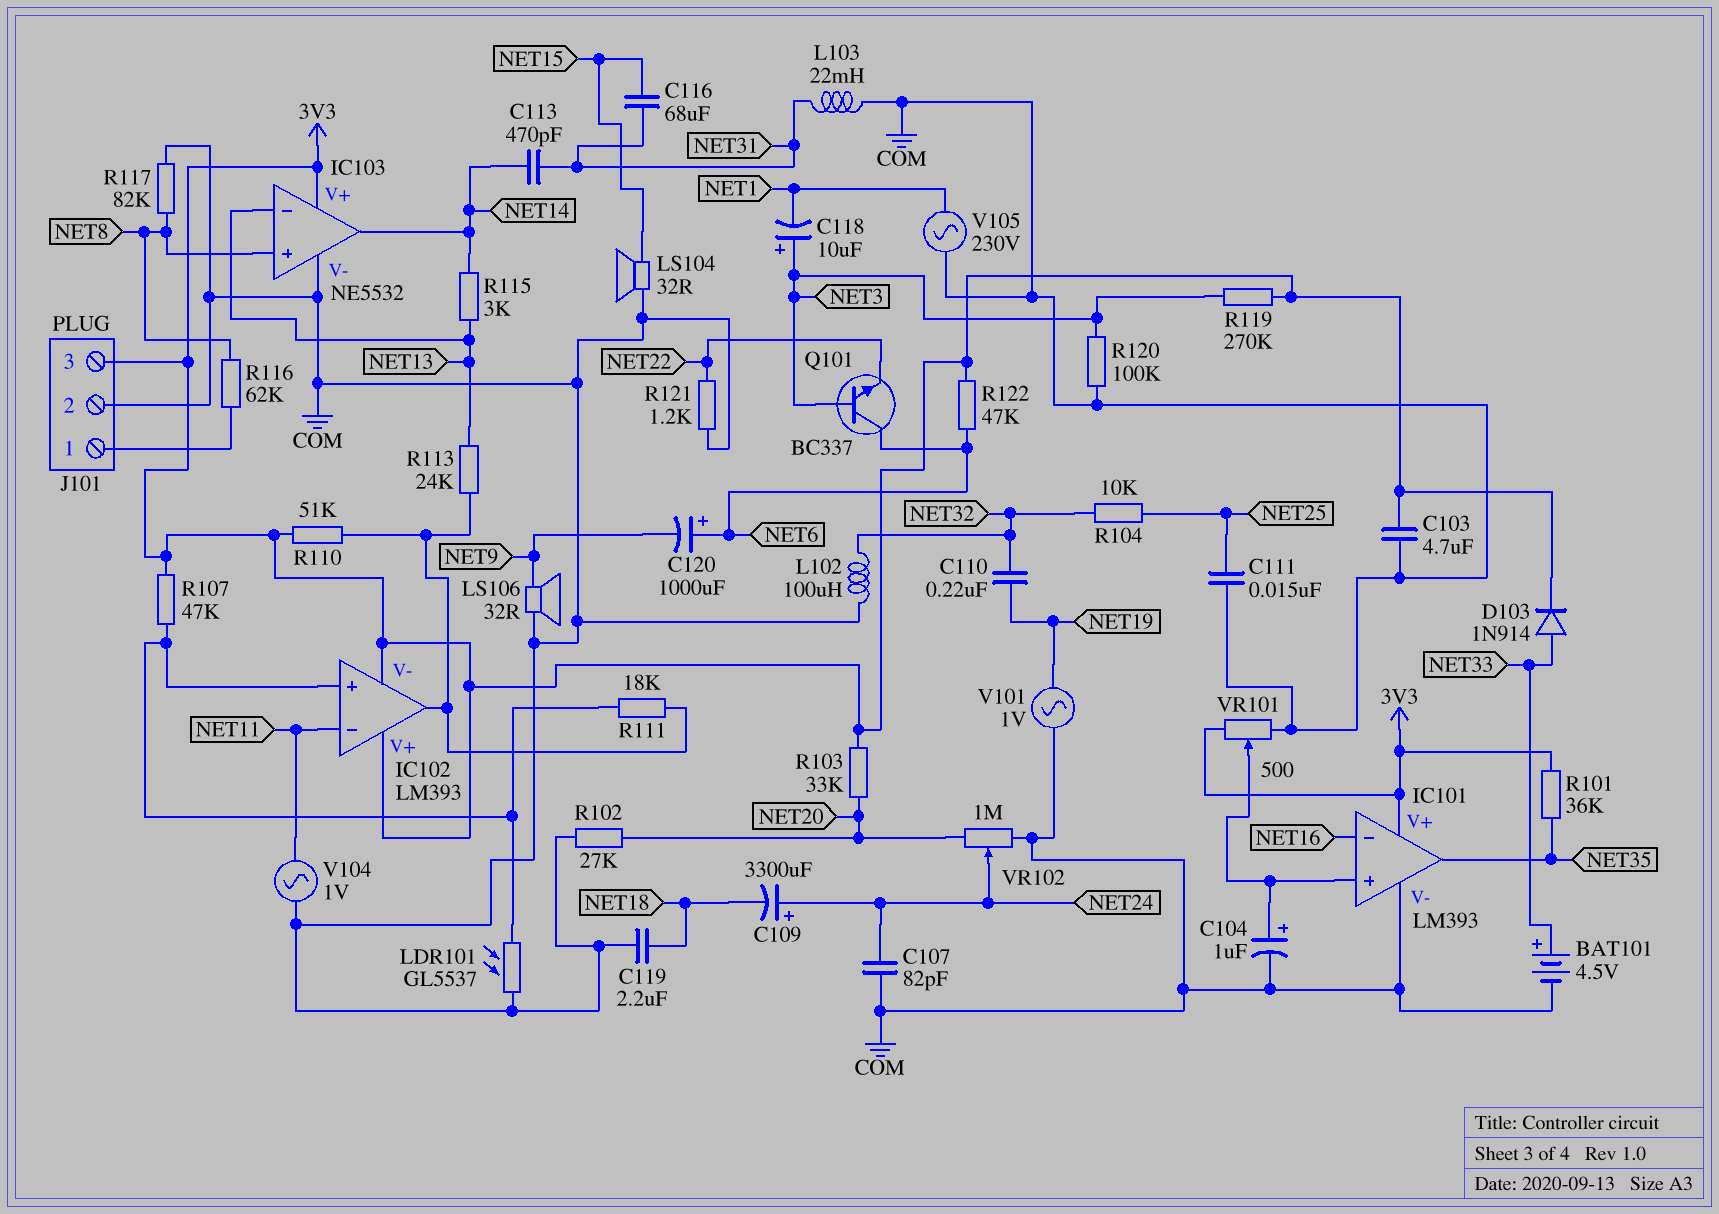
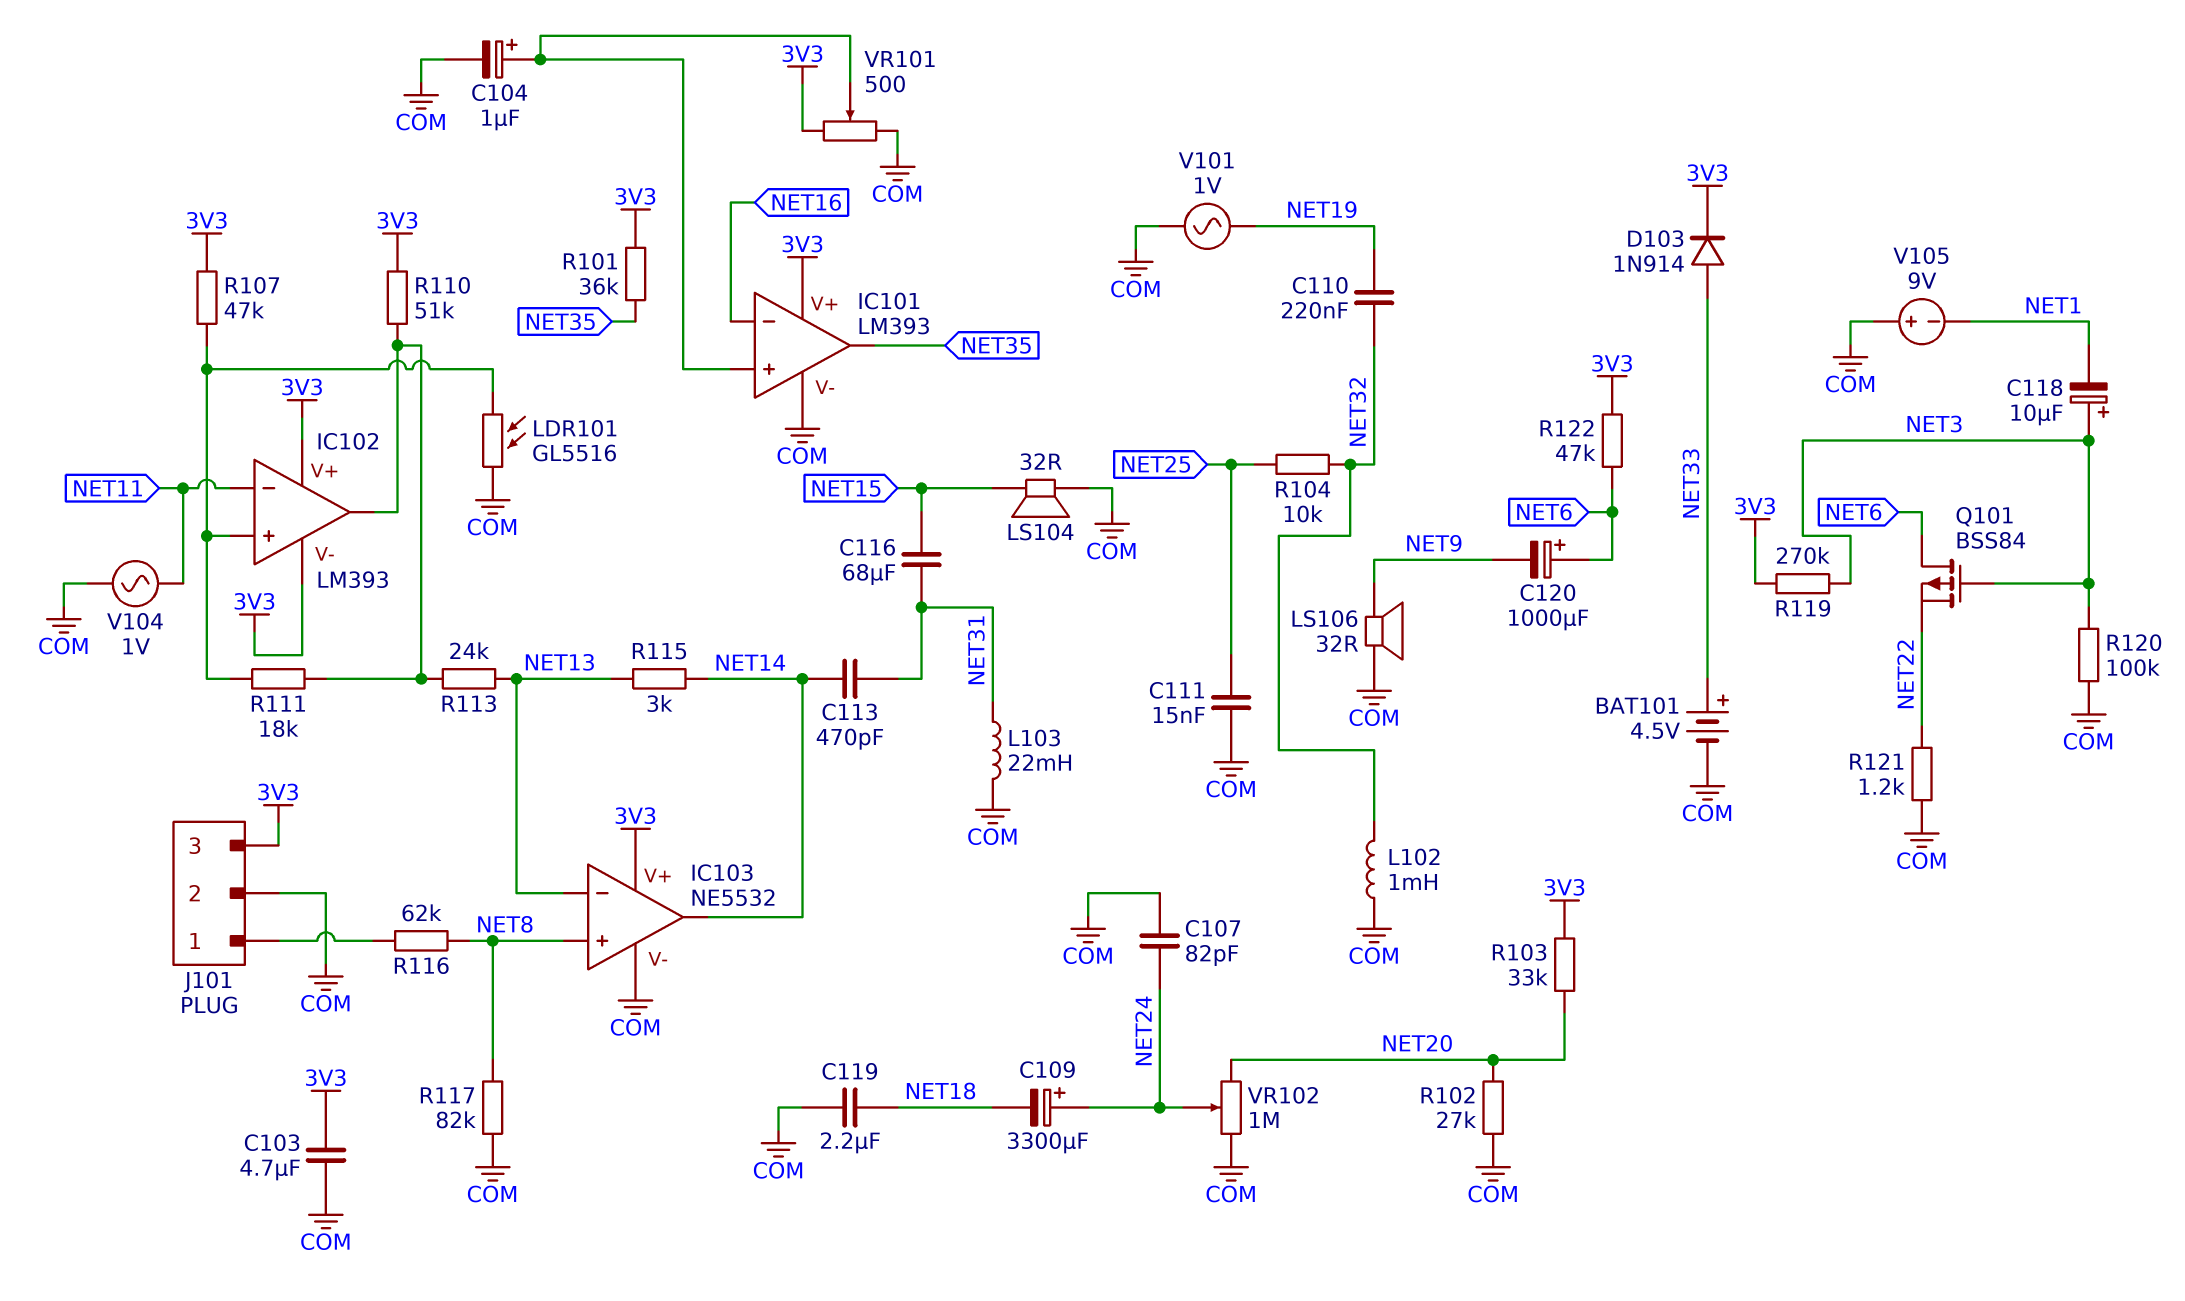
L102: 100uH (COM, NET32) -> 1mH (COM, NET32)
LDR101: GL5537 (COM, IC102/in+) -> GL5516 (COM, IC102/in+)
Q101: NPN BC337 (B NET3, C NET6, E NET22) -> PMOS BSS84 (G NET3, D NET6, S NET22)
V105: AC 230V (COM, NET1) -> 9V (plus COM, minus NET1)

